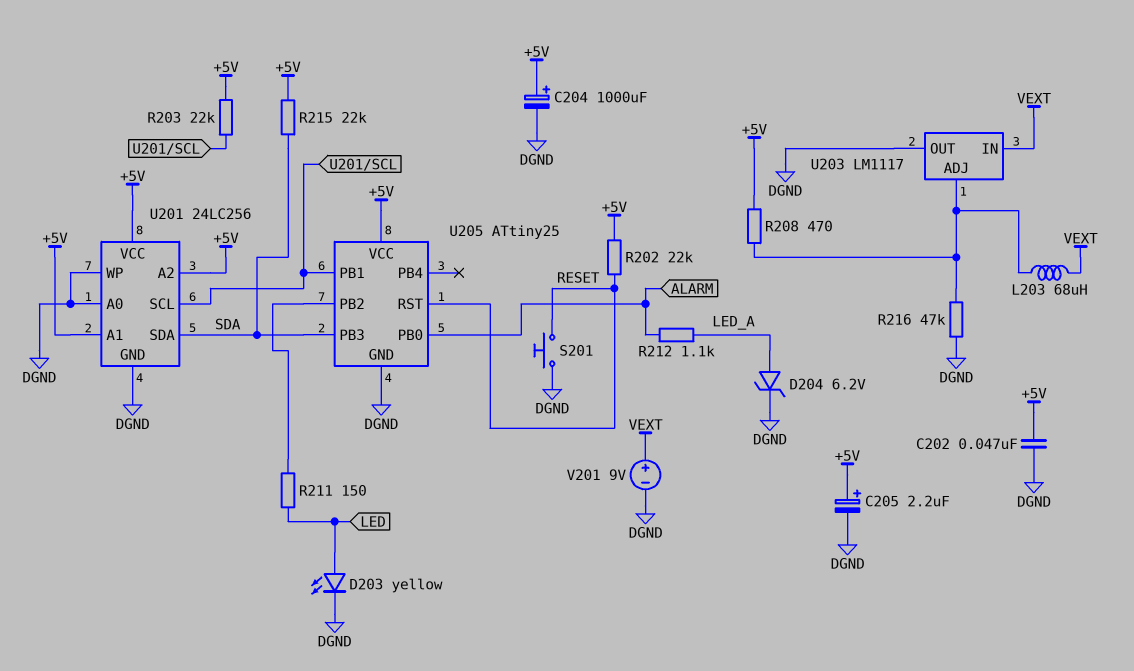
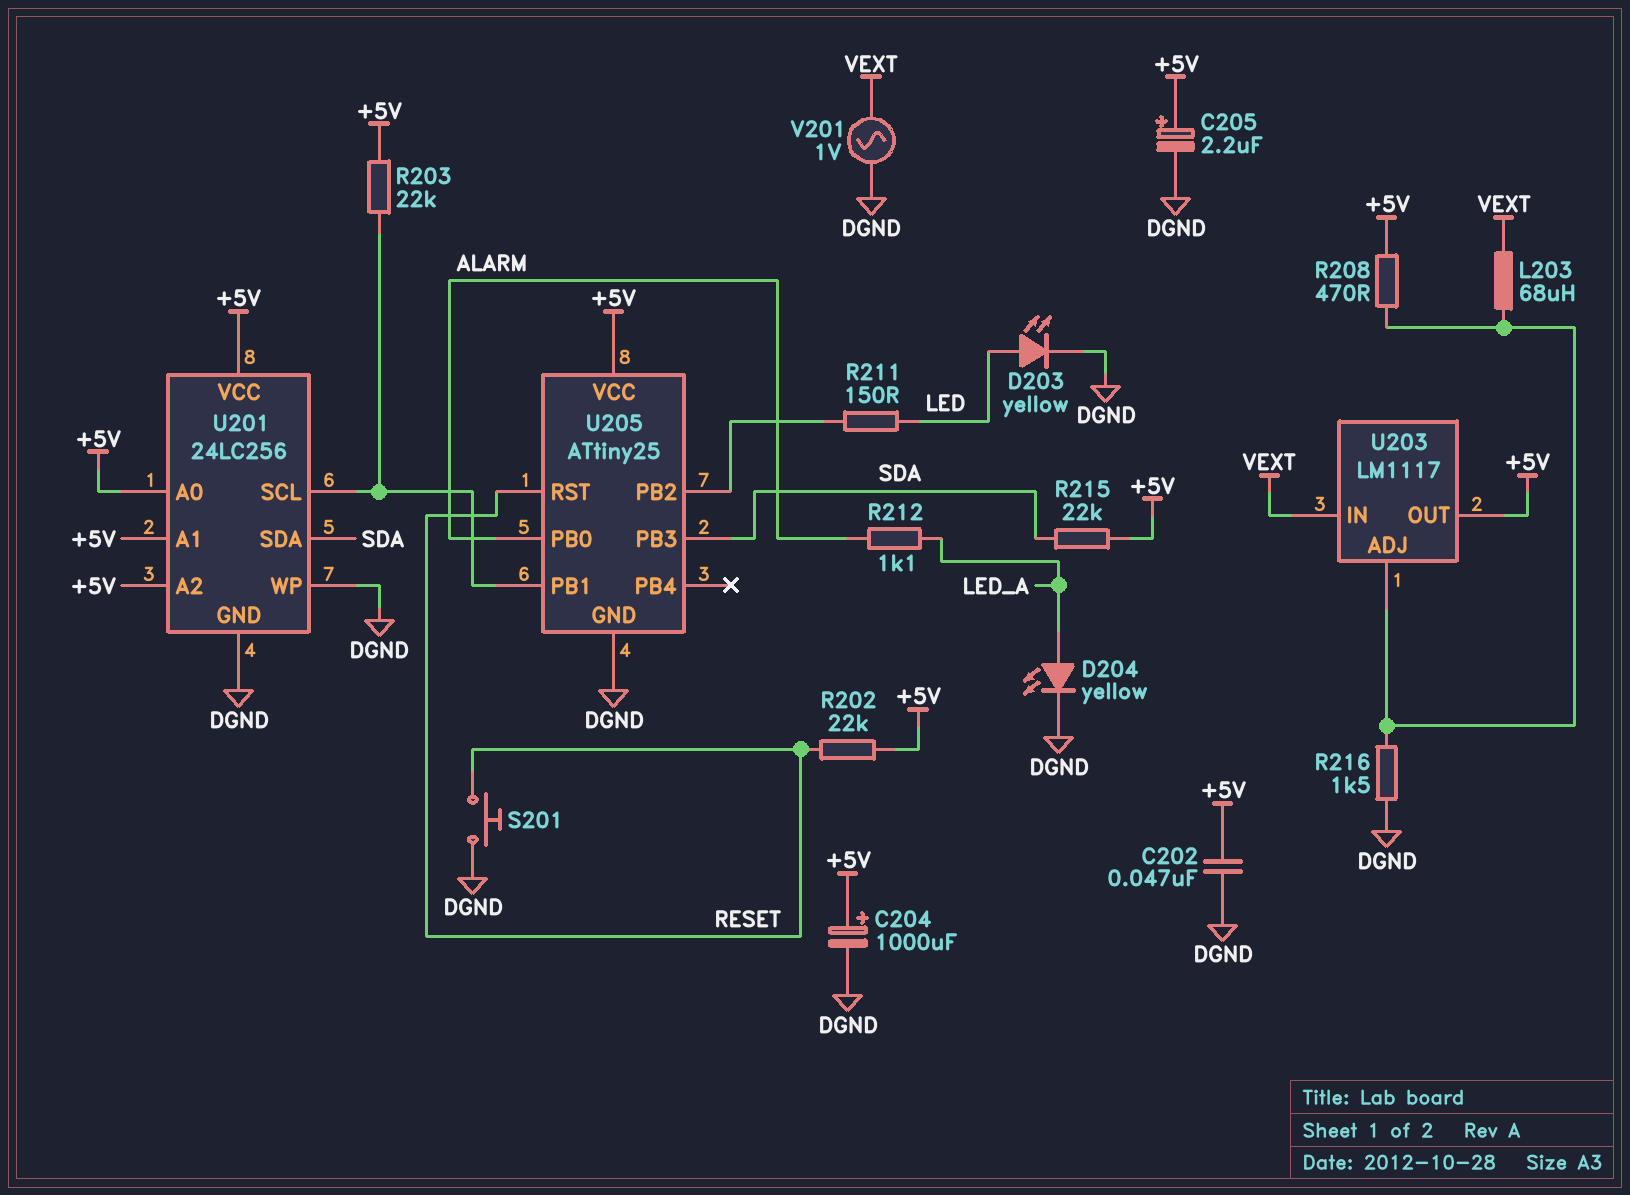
D204: zener 6.2V (A LED_A, K DGND) -> LED yellow (A LED_A, K DGND)
R216: 47k (DGND, U203/ADJ) -> 1.5k (DGND, U203/ADJ)
U201 pin A0: DGND -> +5V
U203 pin OUT: DGND -> +5V
V201: 9V (plus VEXT, minus DGND) -> AC 1V (DGND, VEXT)

